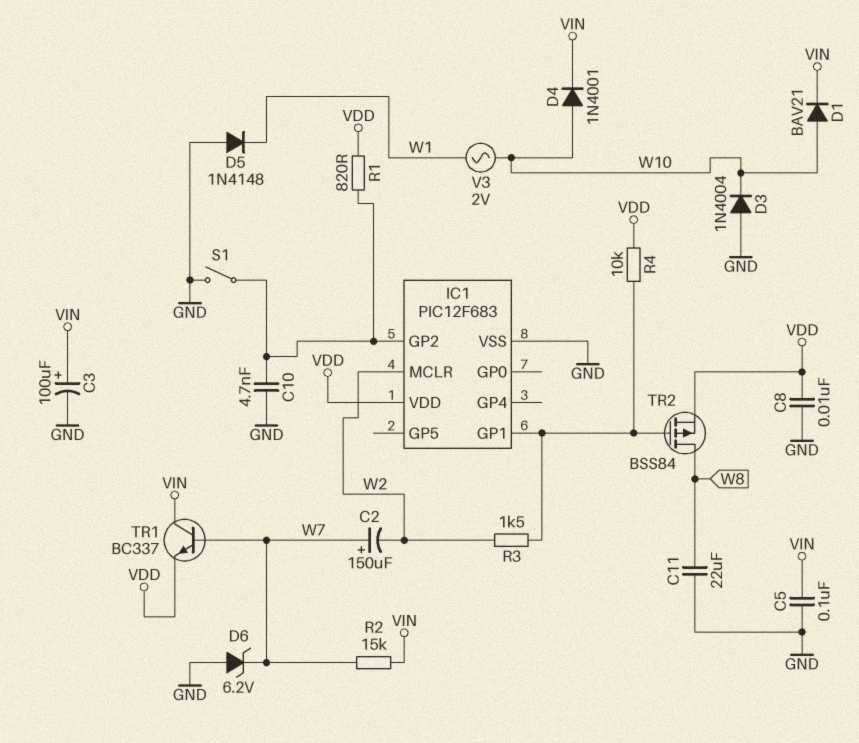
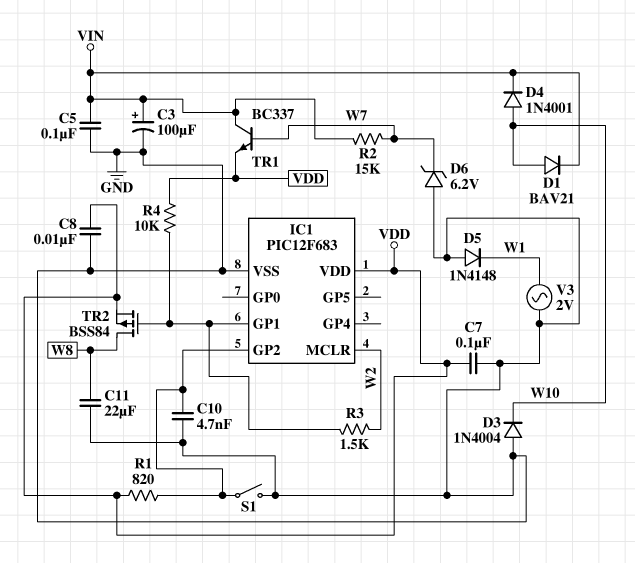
C2: 150uF (plus W7, minus W2) -> none
C7: none -> 100nF (GND, VDD)
V3: AC 2V (W1, W10) -> AC 2V (GND, W1)

